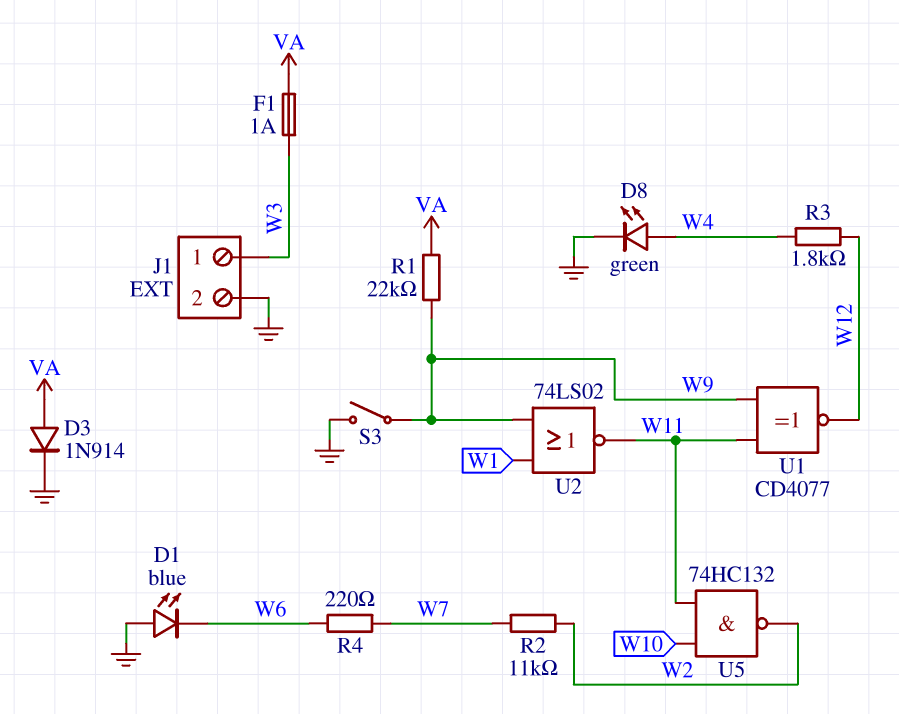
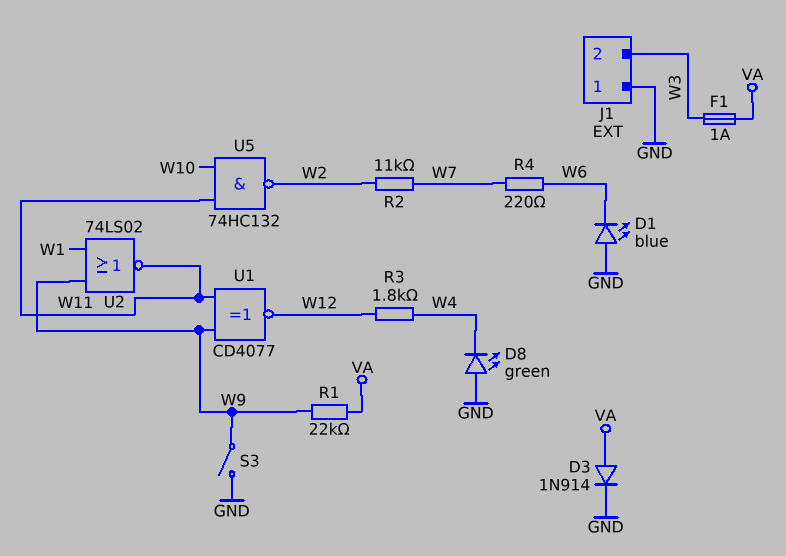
D8: LED green (A W4, K GND) -> LED green (A GND, K W4)
J1 pin 1: W3 -> GND
J1 pin 2: GND -> W3

